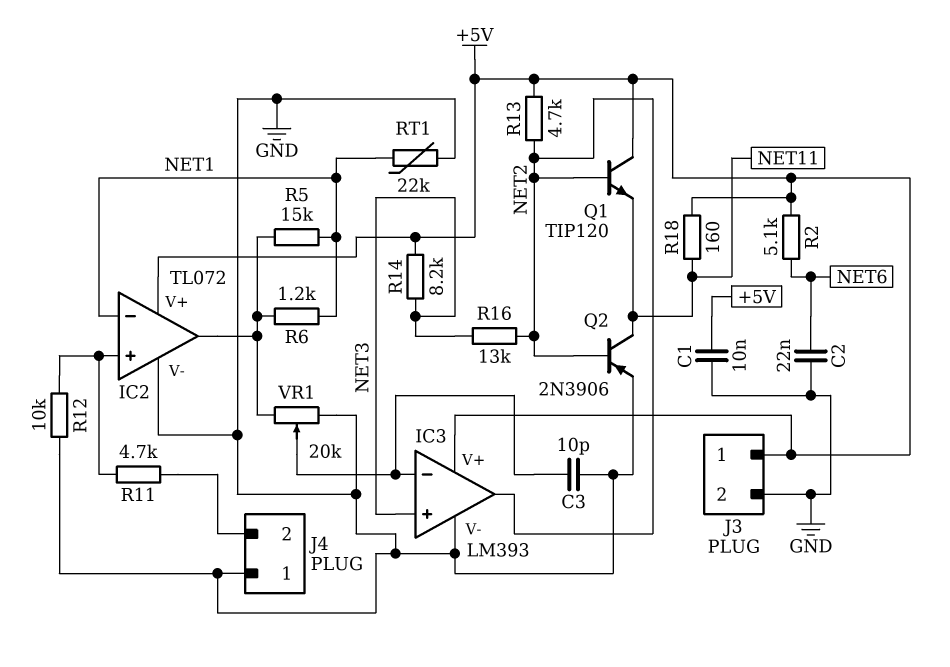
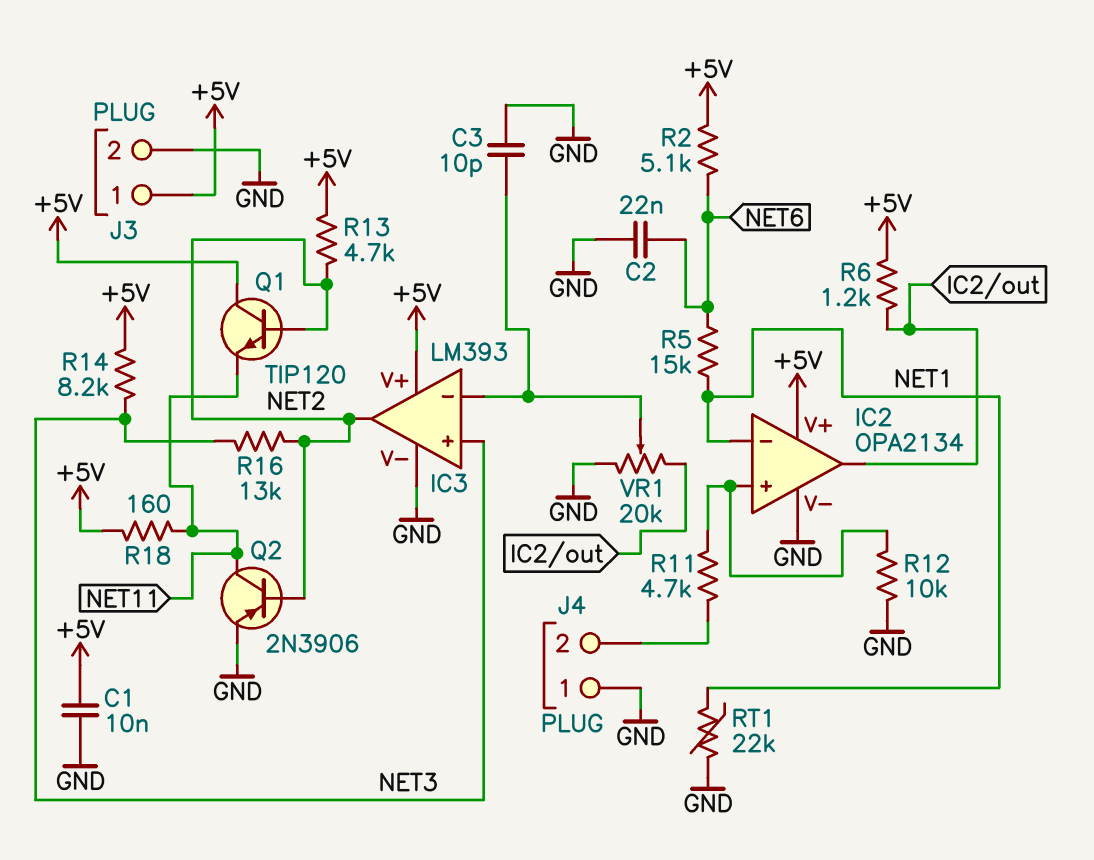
IC2: TL072 -> OPA2134
R5: 15k (IC2/out, NET1) -> 15k (NET1, NET6)
R6: 1.2k (IC2/out, NET1) -> 1.2k (+5V, IC2/out)

